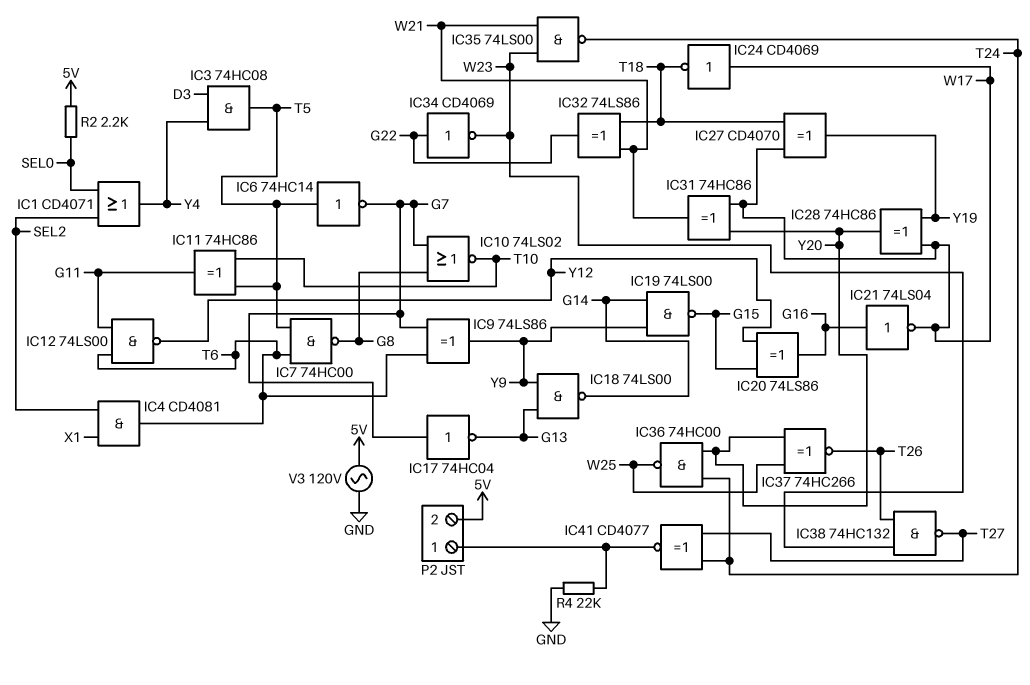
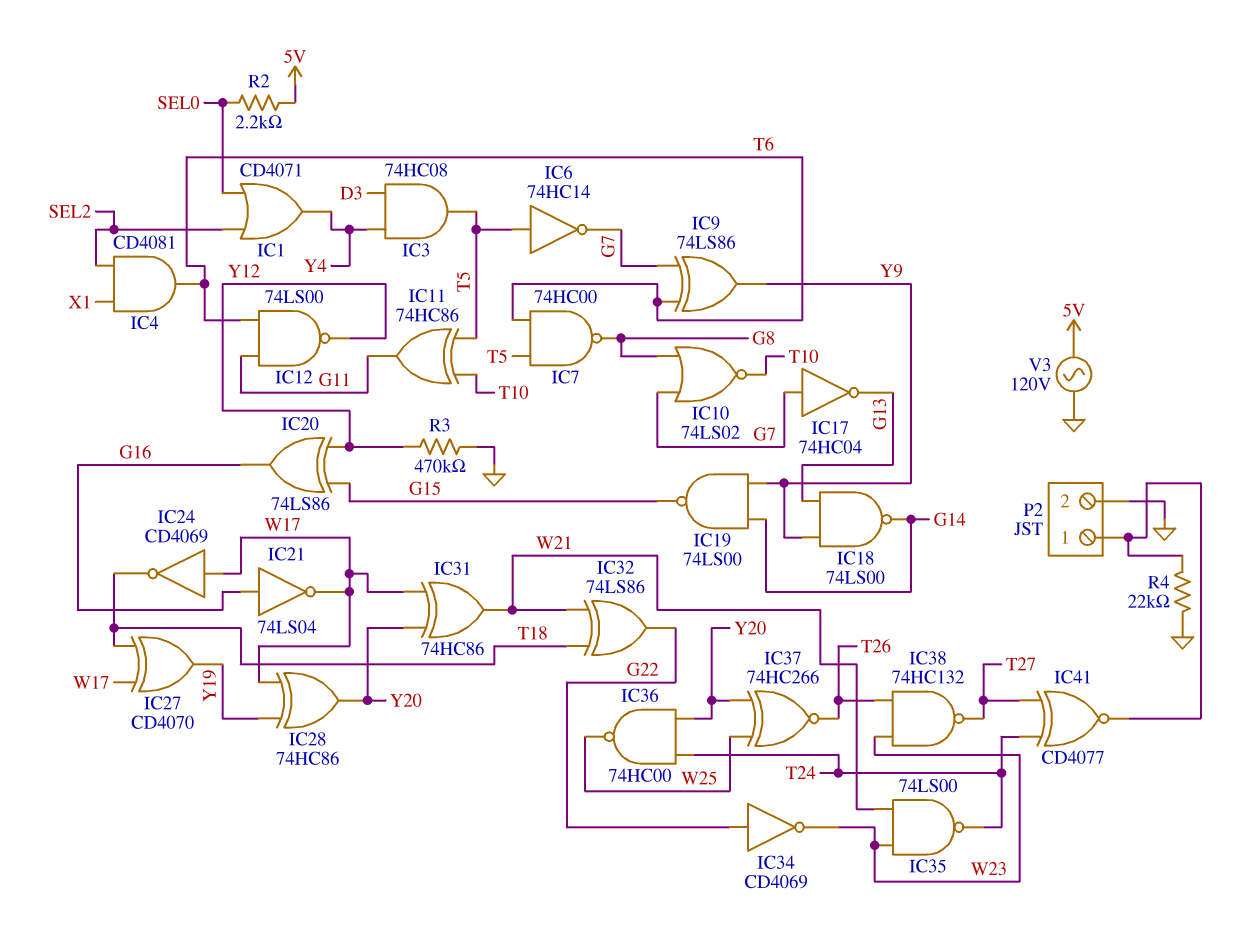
P2 pin 2: 5V -> GND
R3: none -> 470k (GND, Y12)

